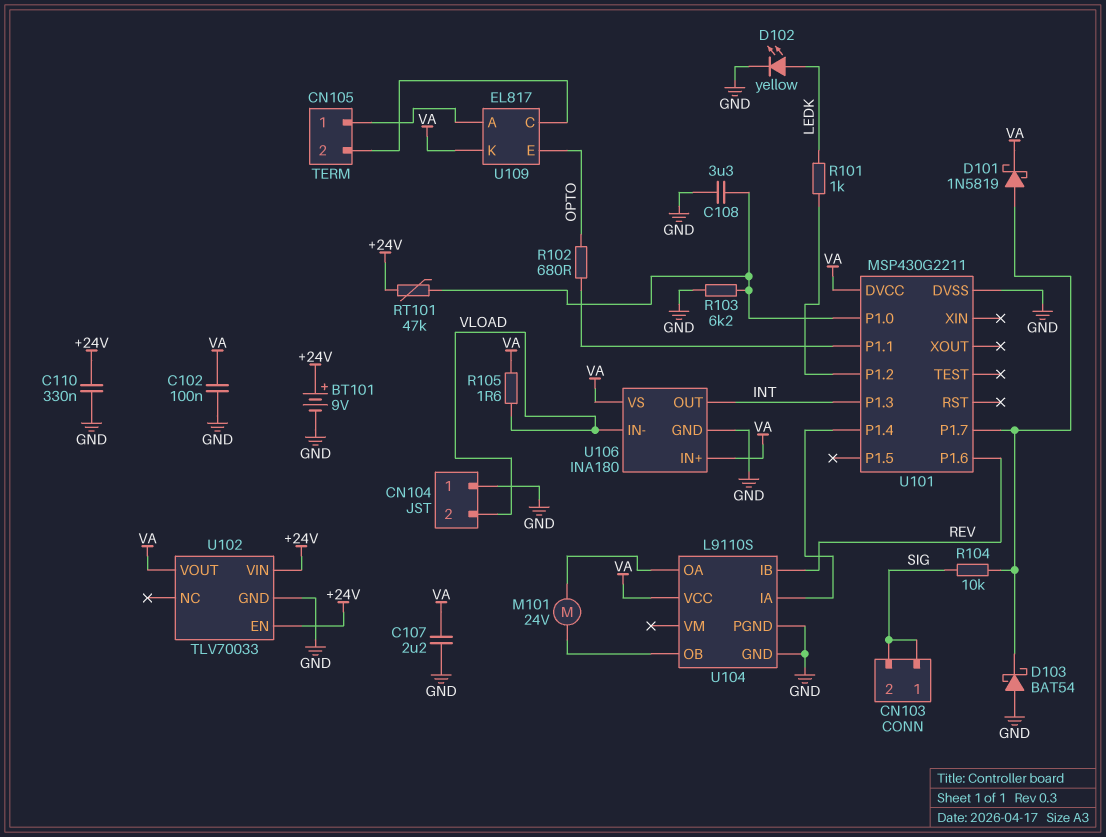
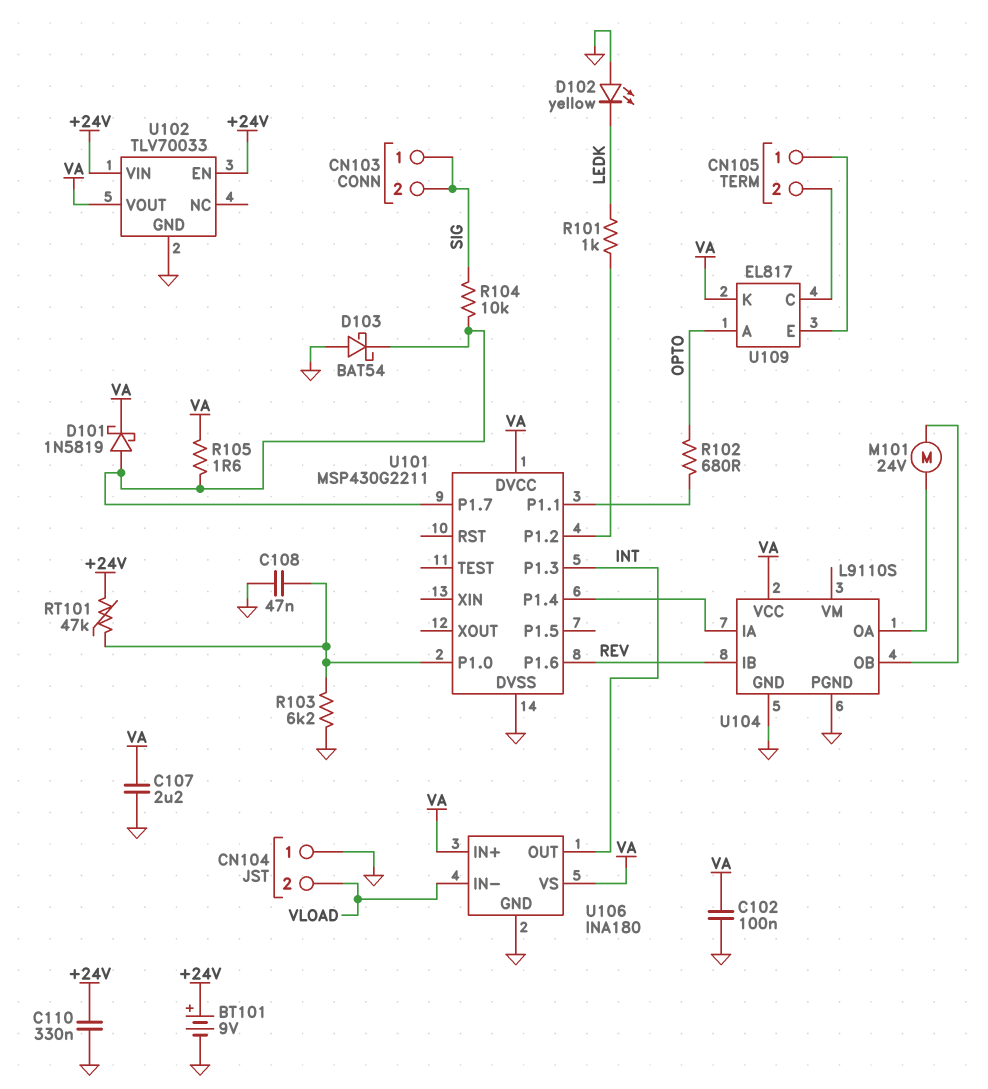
C108: 3.3uF (GND, U101/P1.0) -> 47nF (GND, U101/P1.0)
D102: LED yellow (A LEDK, K GND) -> LED yellow (A GND, K LEDK)
R105: 1.6 (VA, VLOAD) -> 1.6 (U101/P1.7, VA)
U109 pin A: CN105/1 -> OPTO
U109 pin E: OPTO -> CN105/1

